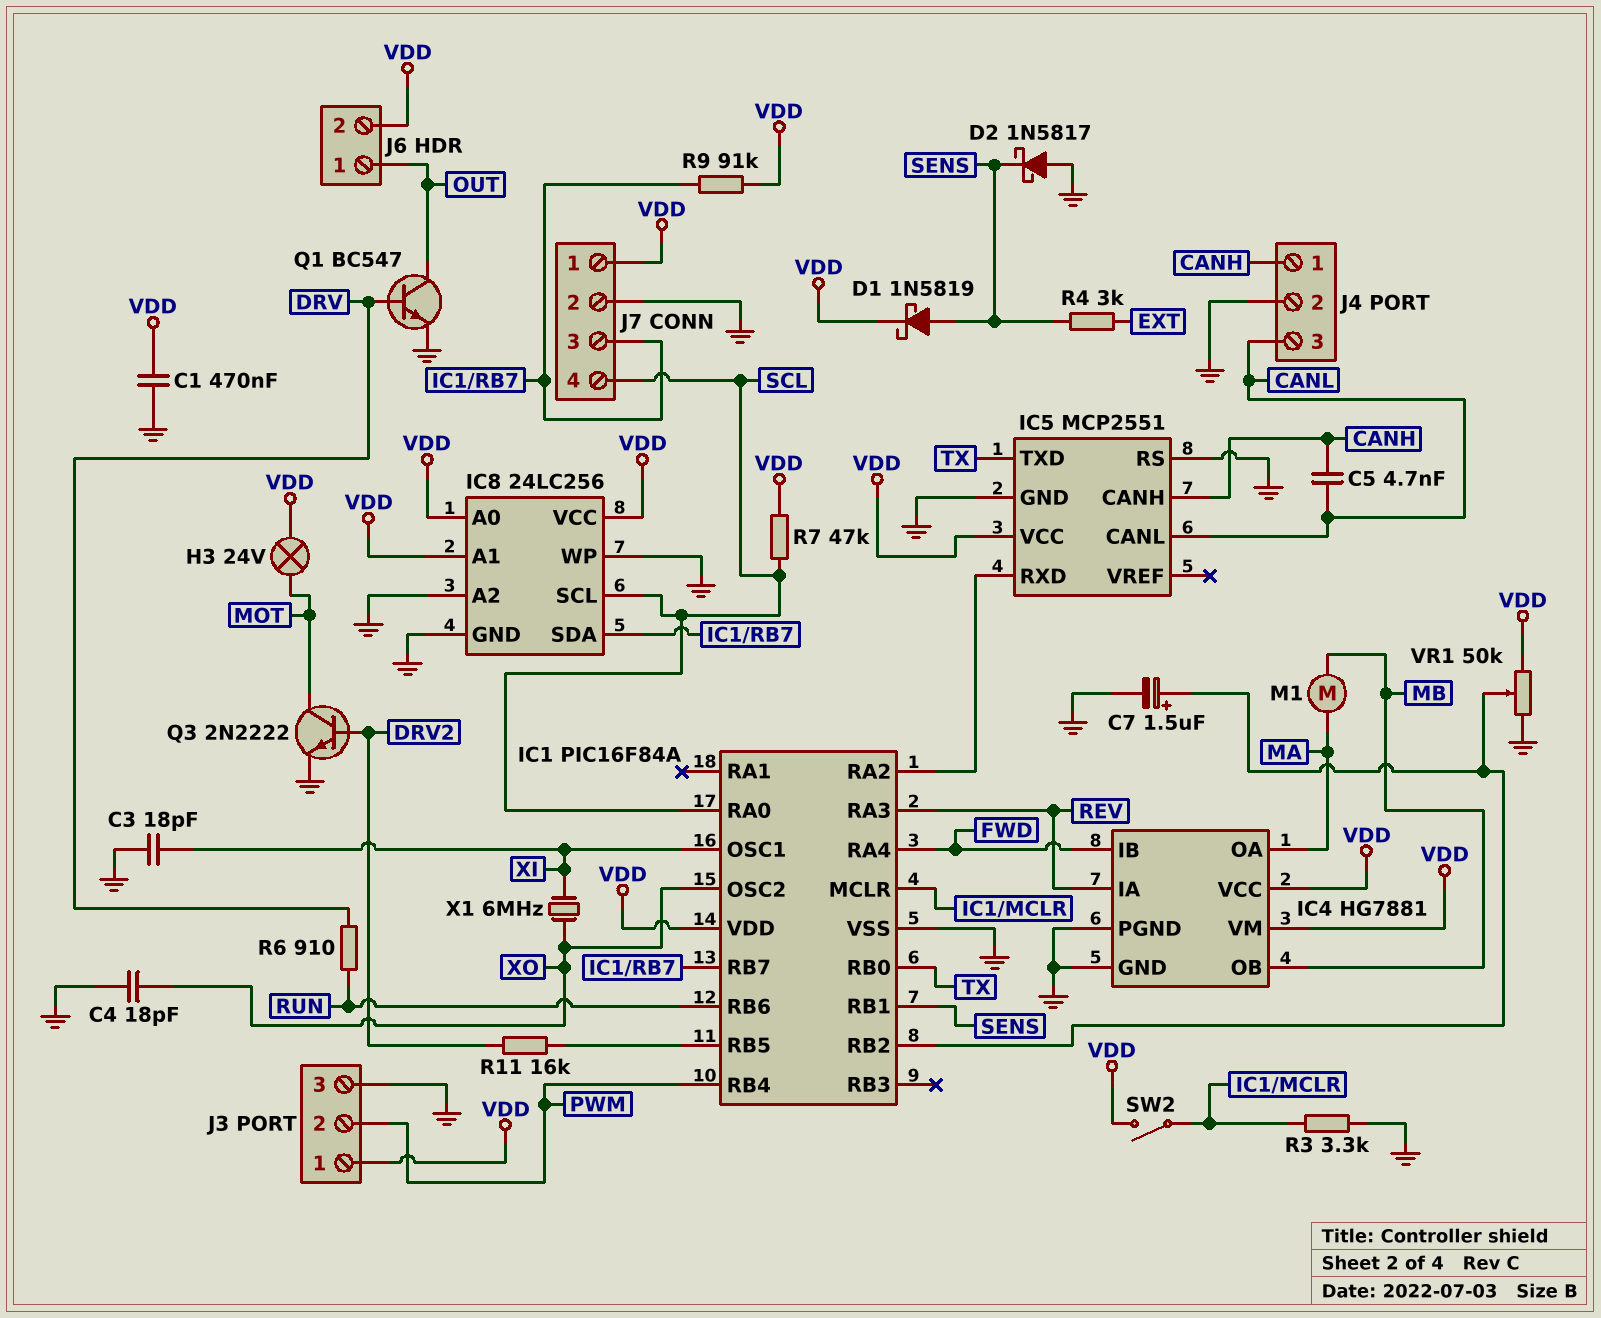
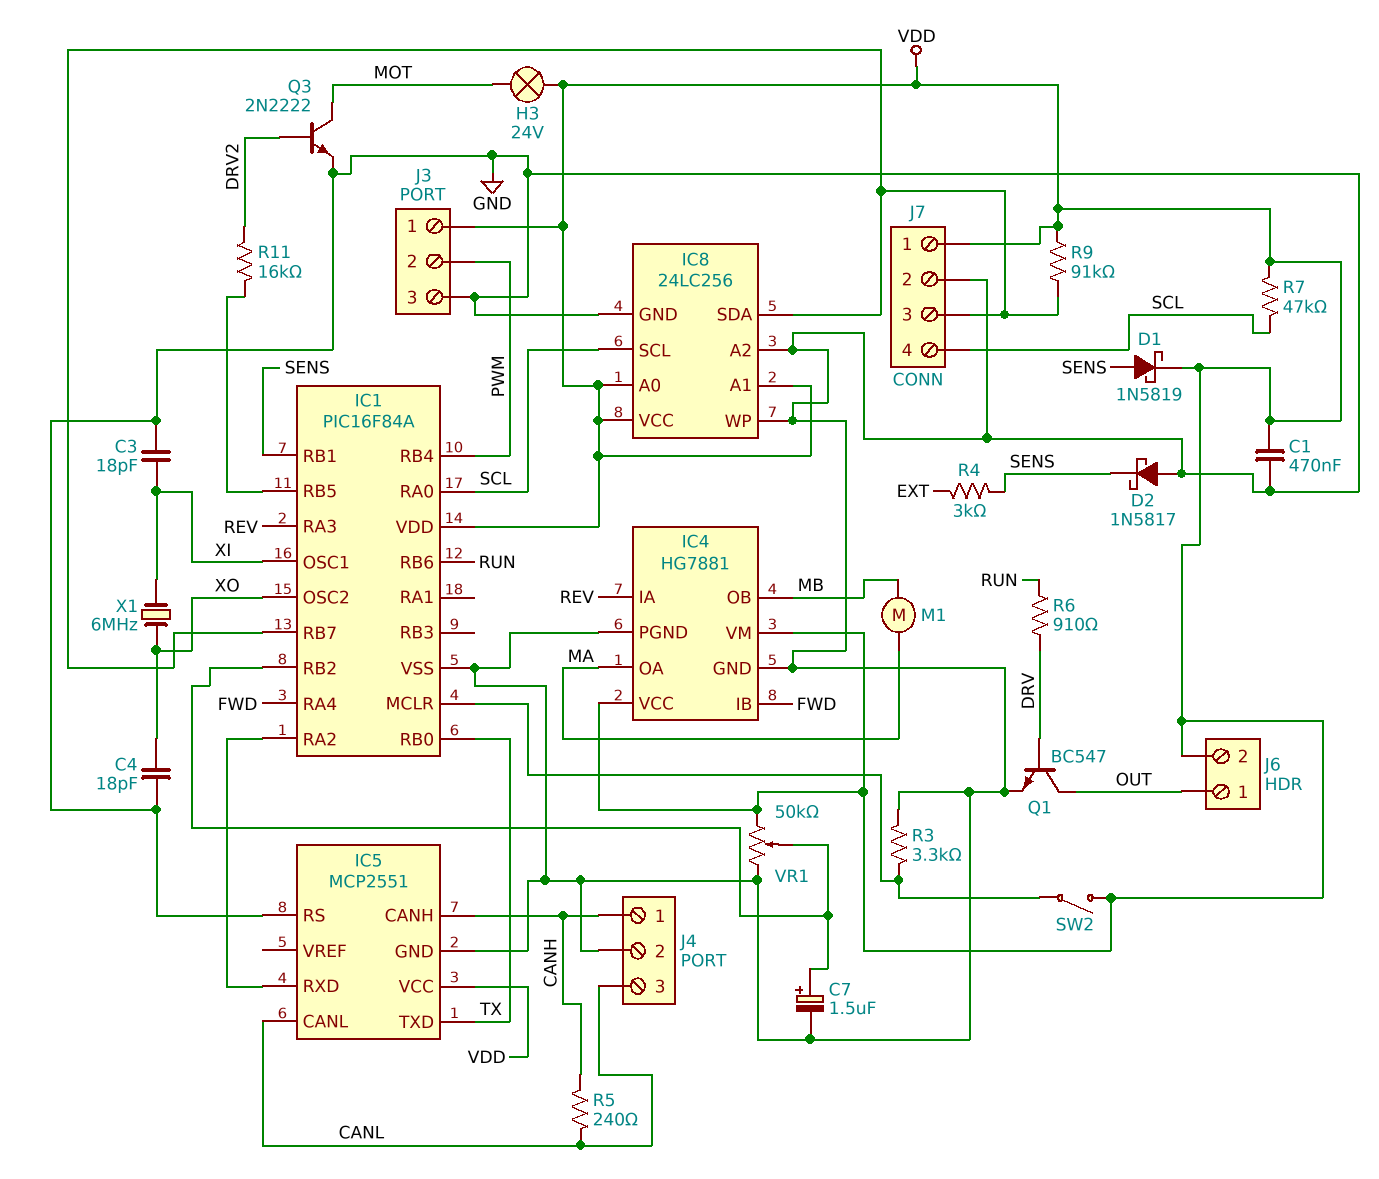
C5: 4.7nF (CANH, CANL) -> none
R5: none -> 240 (CANH, CANL)

